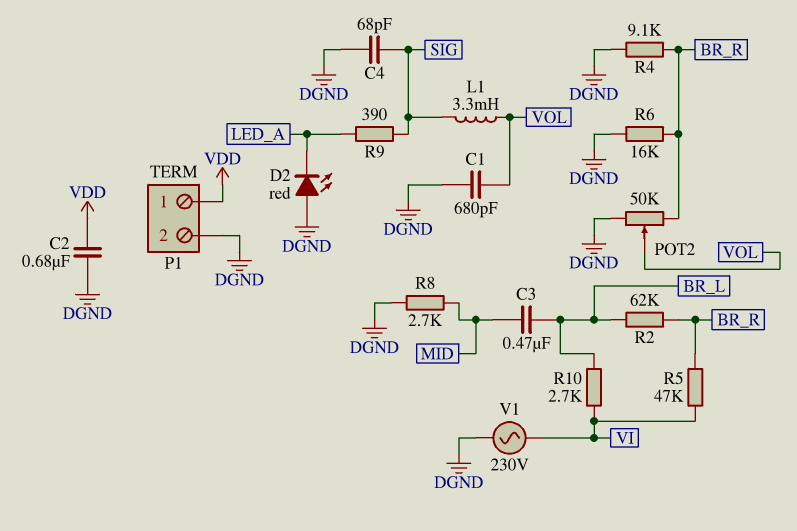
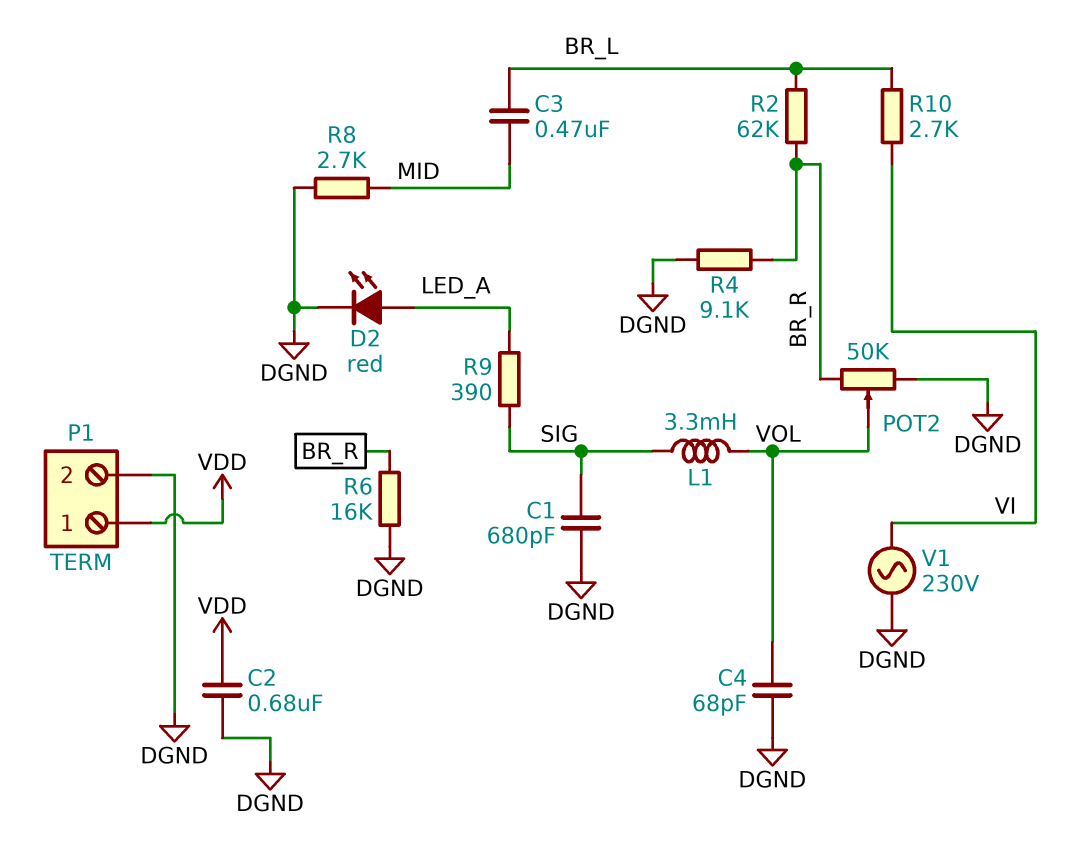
C1: 680pF (DGND, VOL) -> 680pF (DGND, SIG)
C4: 68pF (DGND, SIG) -> 68pF (DGND, VOL)
D2: LED red (A DGND, K LED_A) -> LED red (A LED_A, K DGND)
R5: 47k (BR_R, VI) -> none

